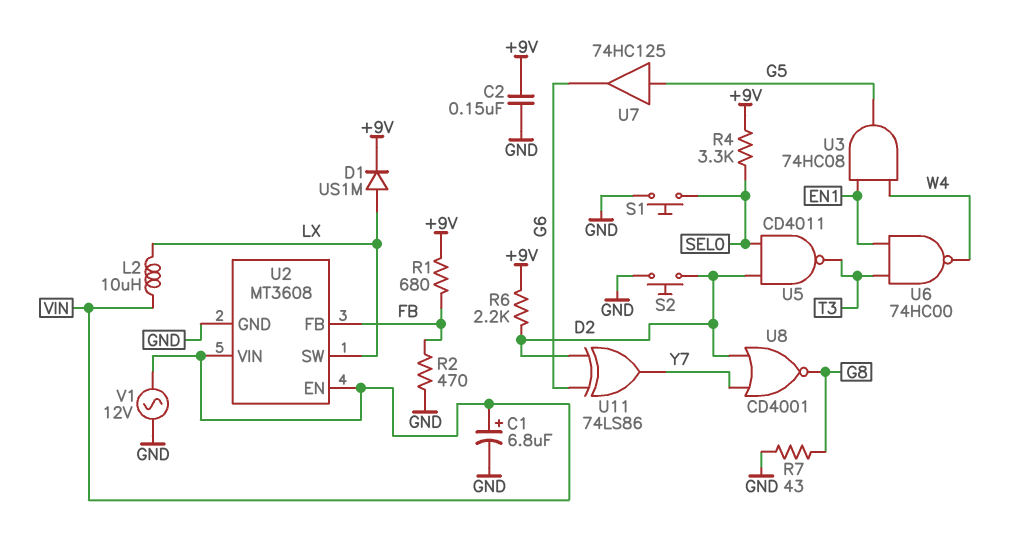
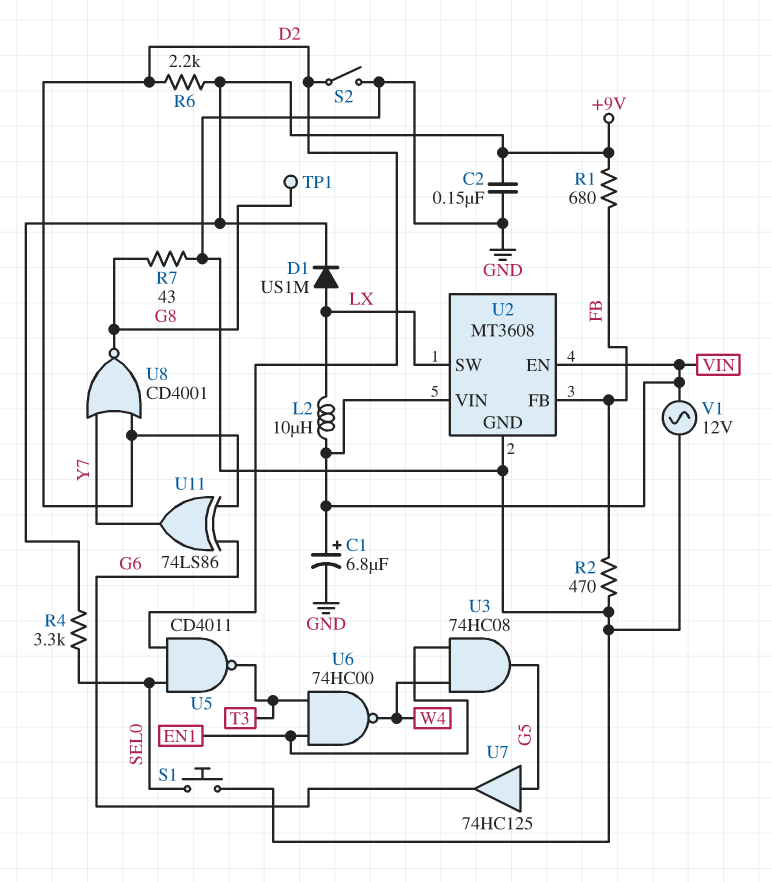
S2: button (D2, GND) -> switch (D2, GND)
TP1: none -> test point (G8)

